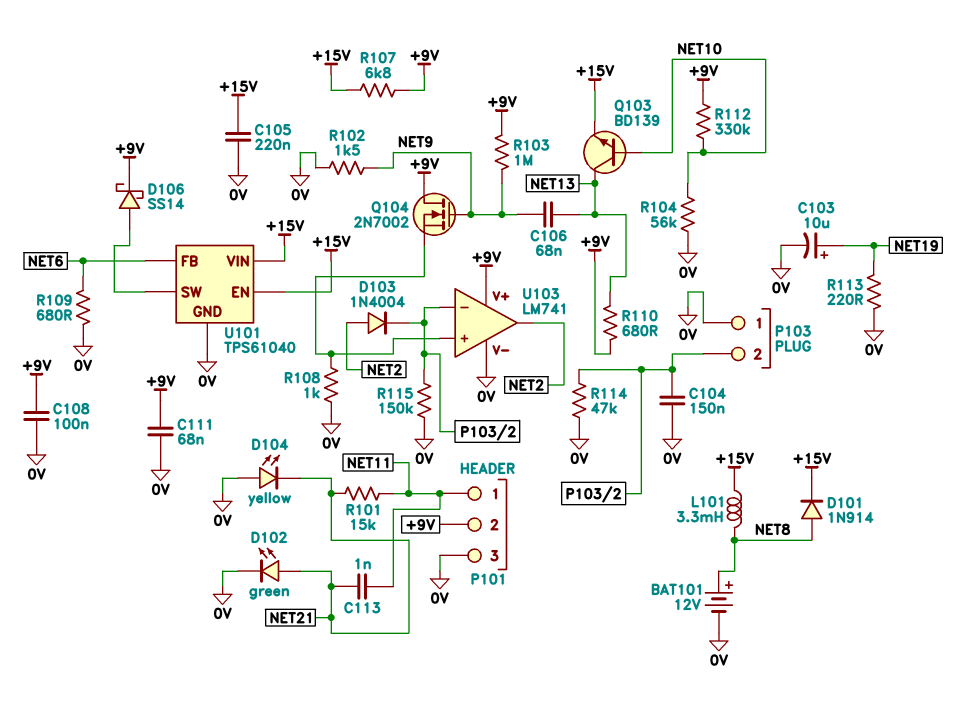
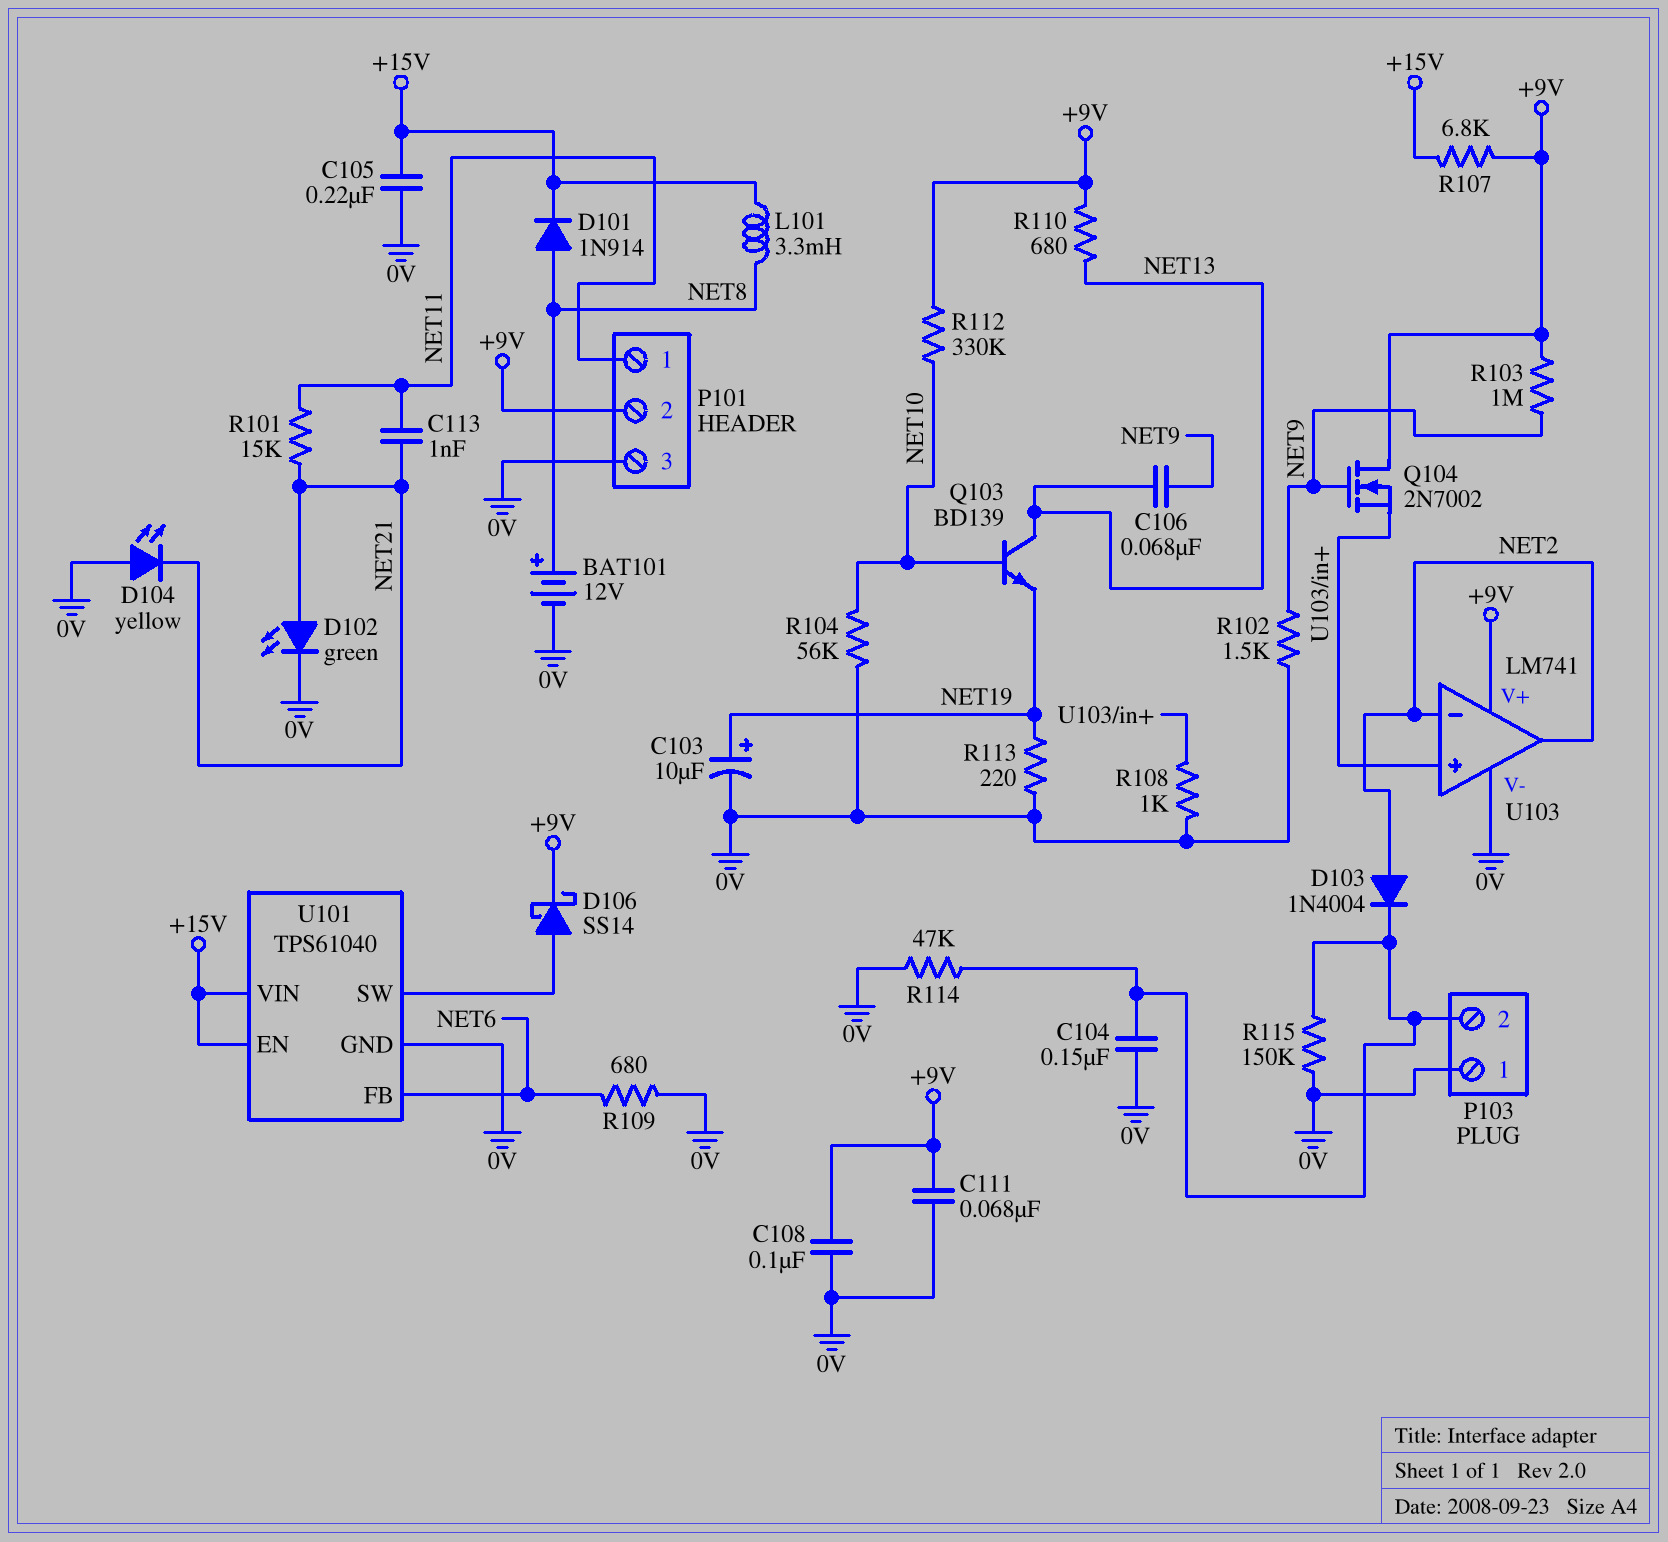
Q103: NPN BD139 (B NET10, C NET13, E +15V) -> NPN BD139 (B NET10, C NET13, E NET19)
U103 pin in-: P103/2 -> NET2

